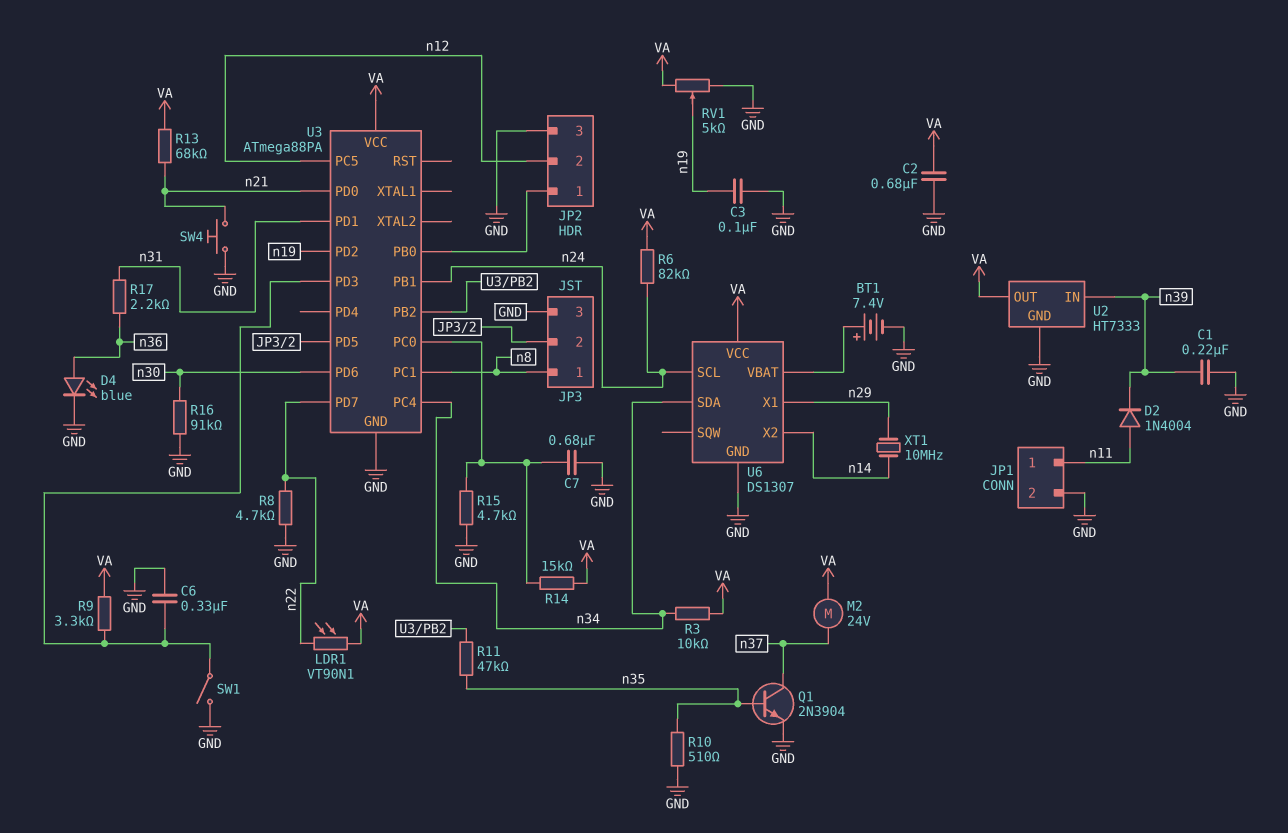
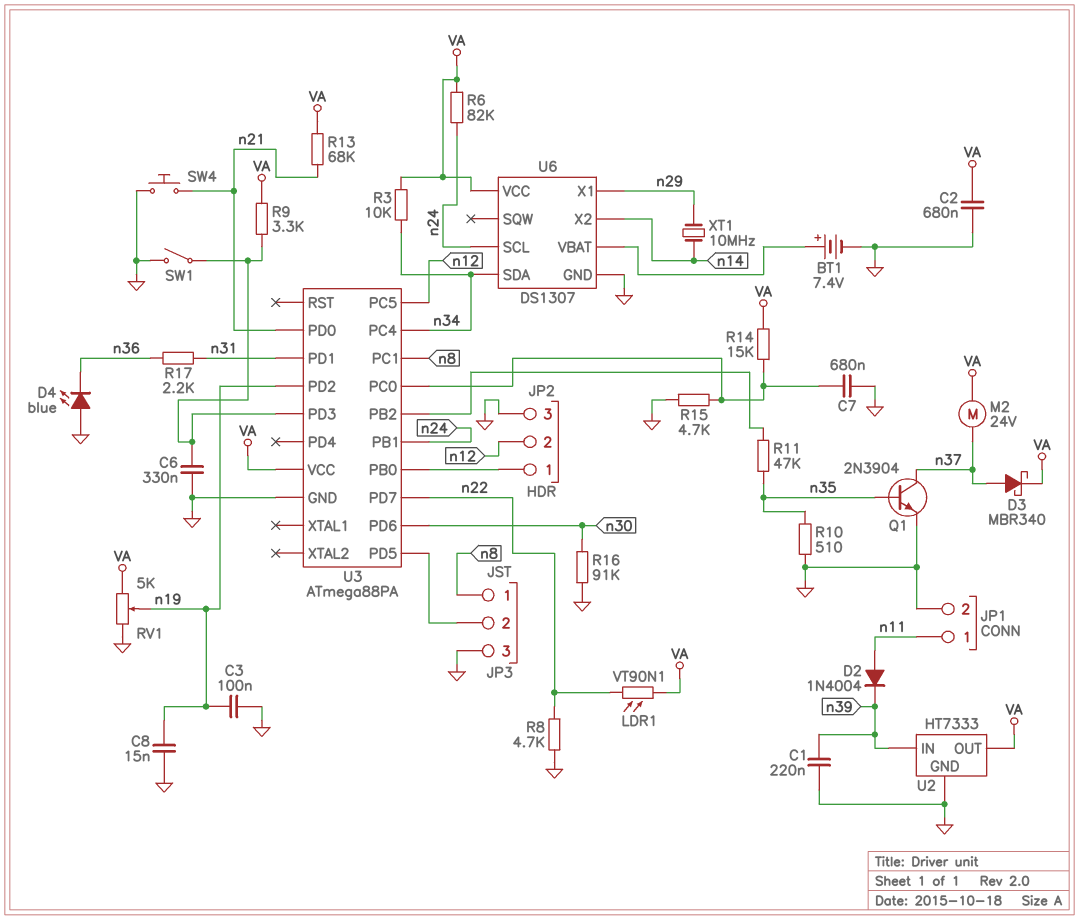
C8: none -> 15nF (GND, n19)
D3: none -> schottky MBR340 (A n37, K VA)
D4: LED blue (A n36, K GND) -> LED blue (A GND, K n36)

